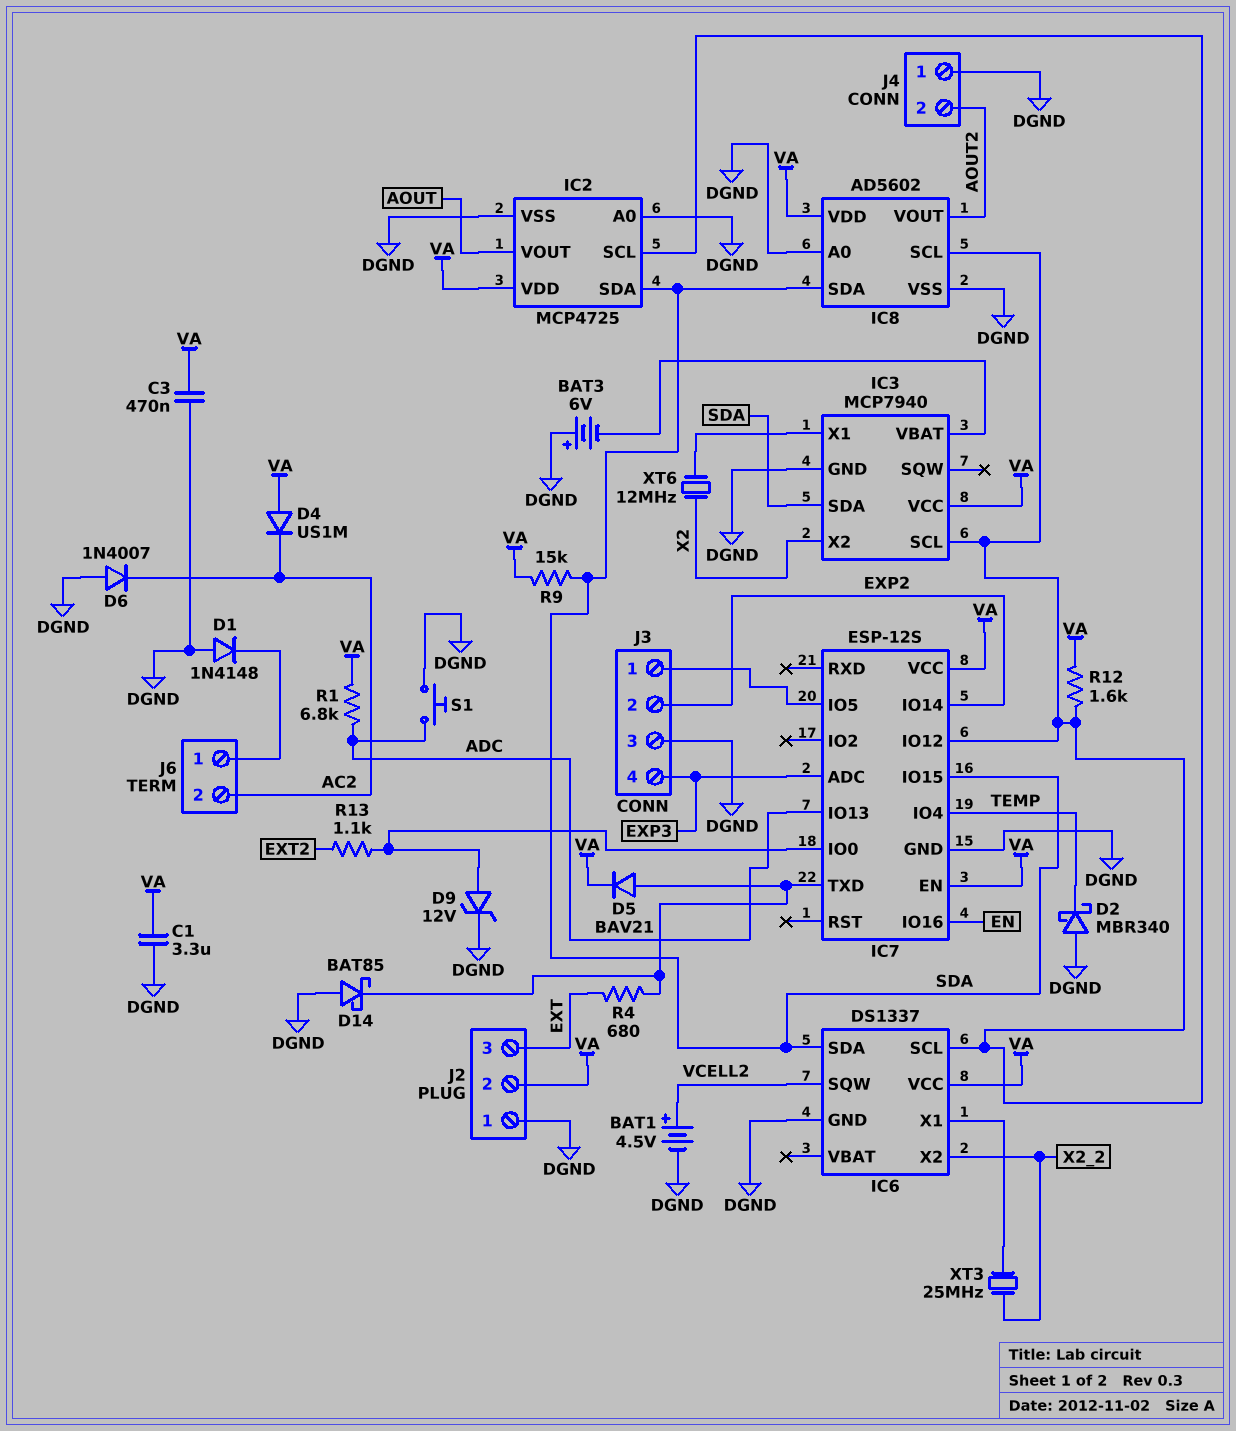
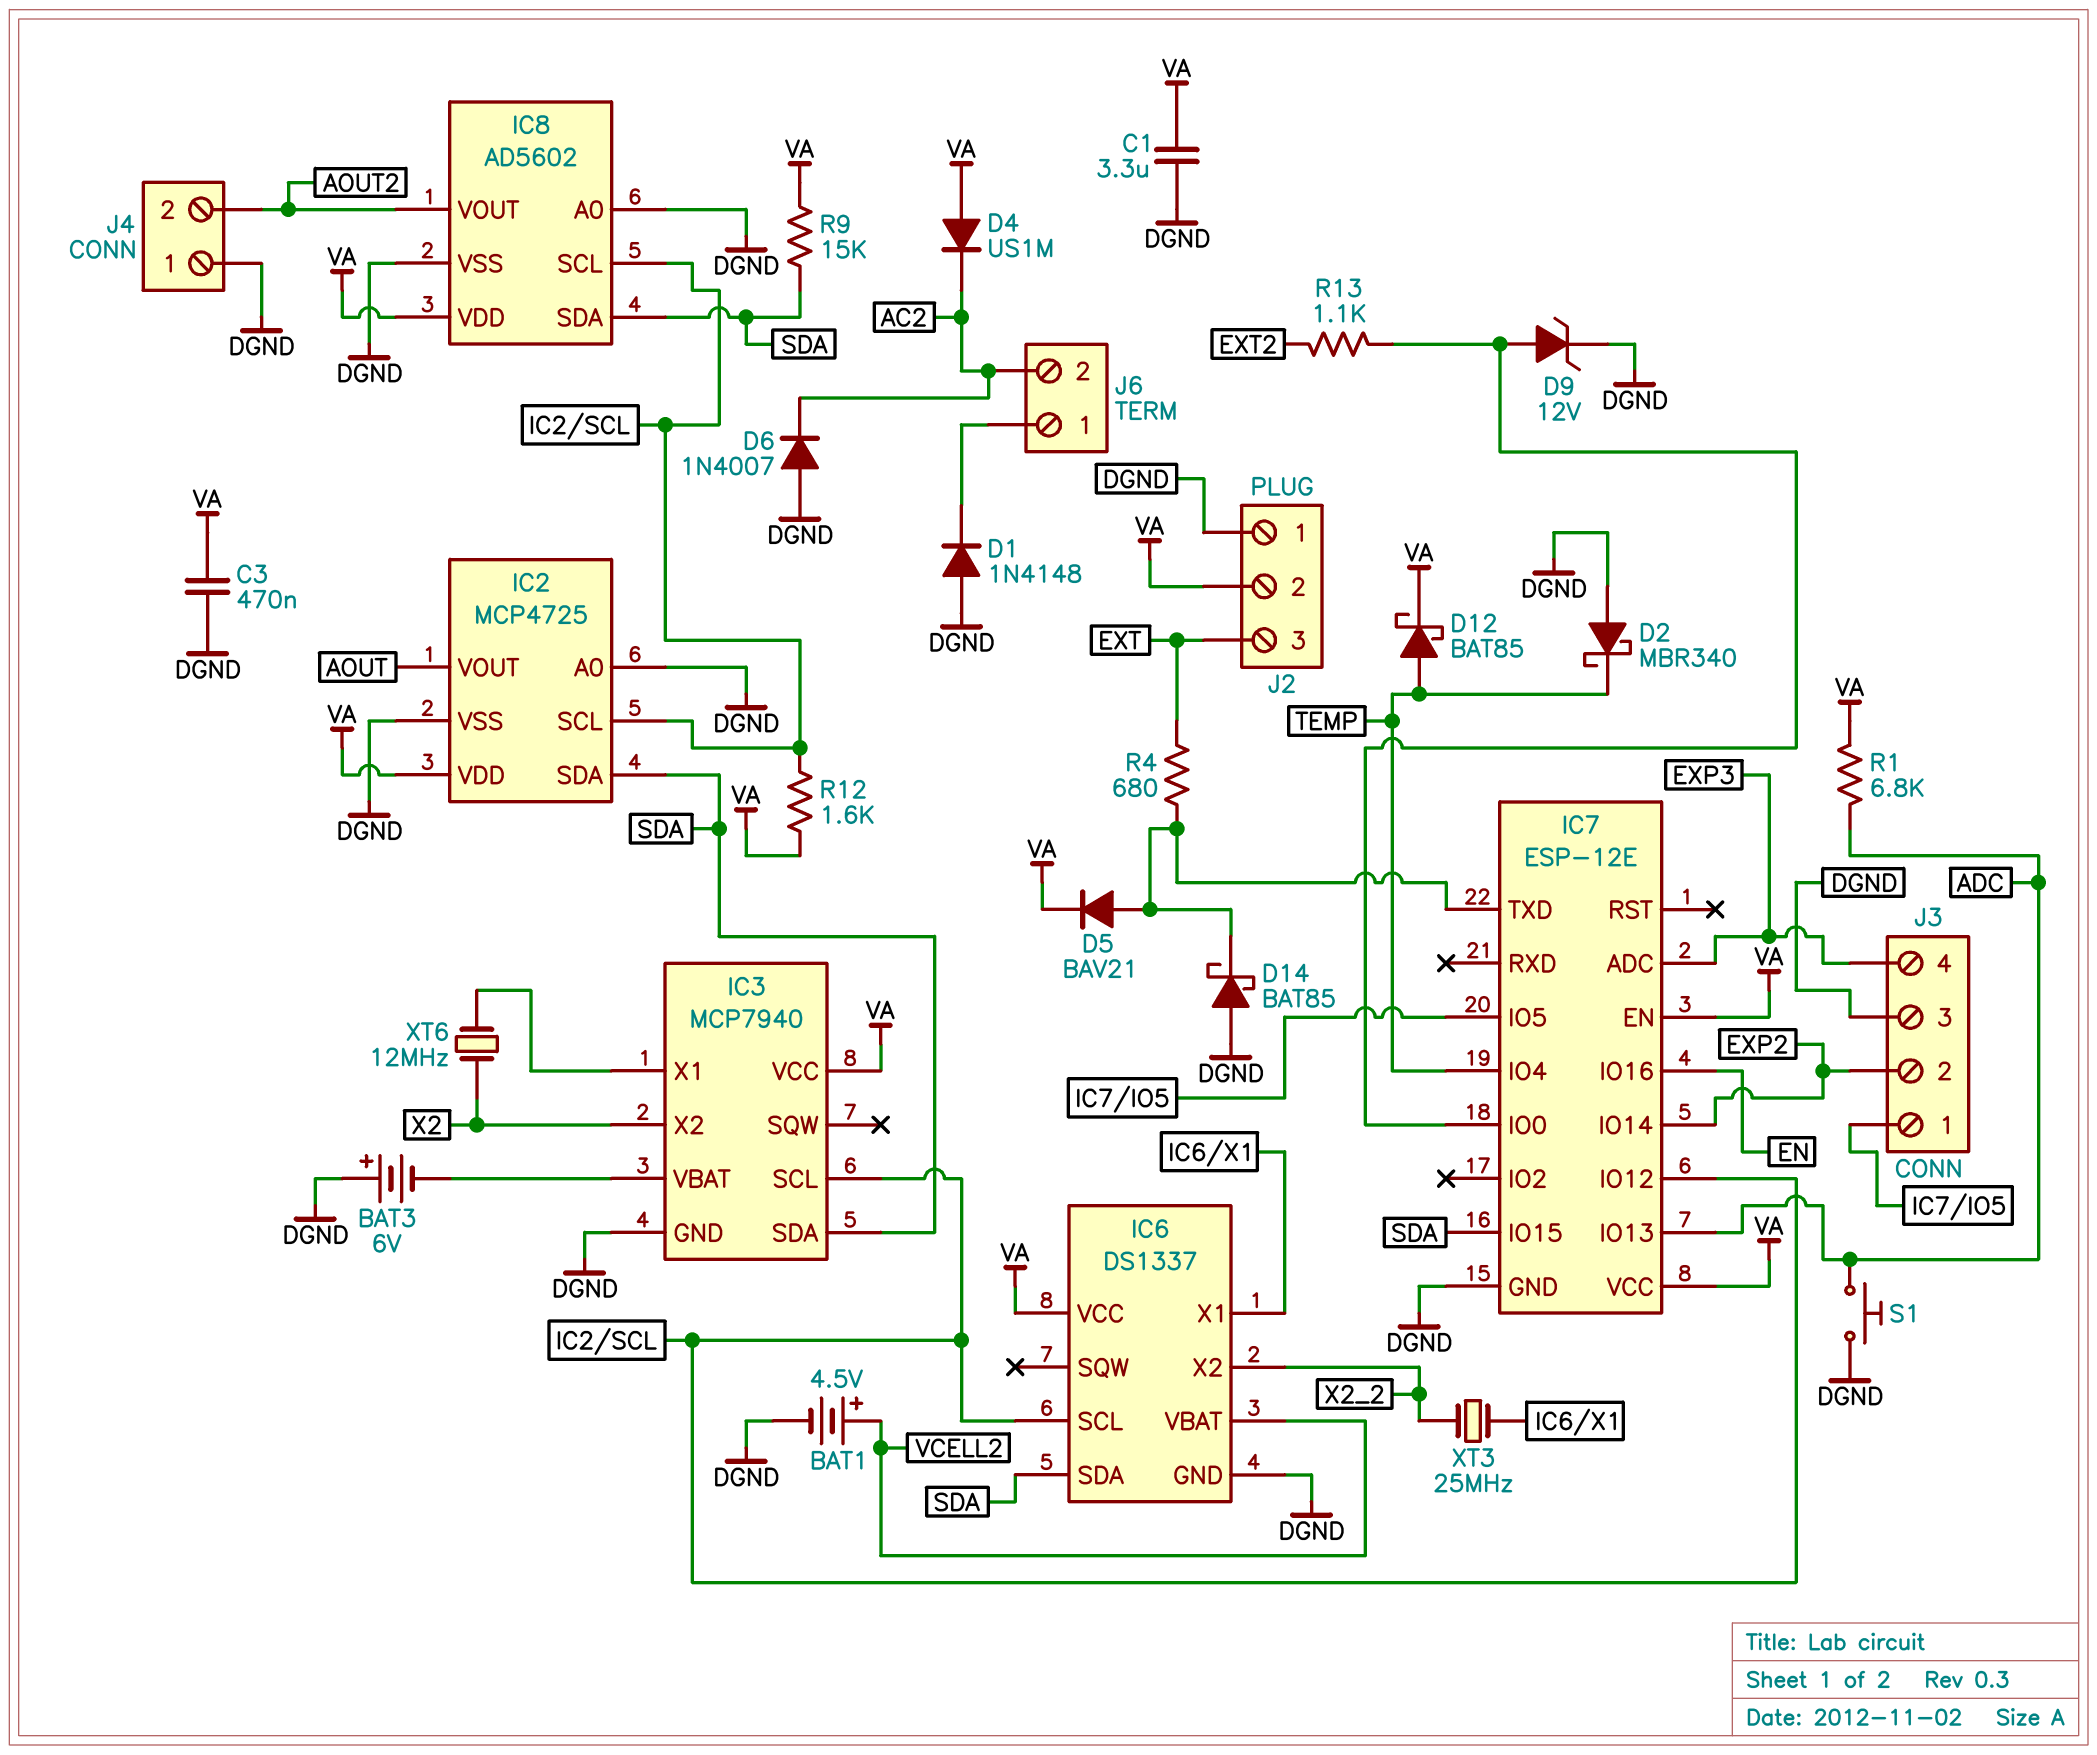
D12: none -> schottky BAT85 (A TEMP, K VA)
IC6 pin SQW: VCELL2 -> none
IC6 pin VBAT: none -> VCELL2
IC7: ESP-12S -> ESP-12E

